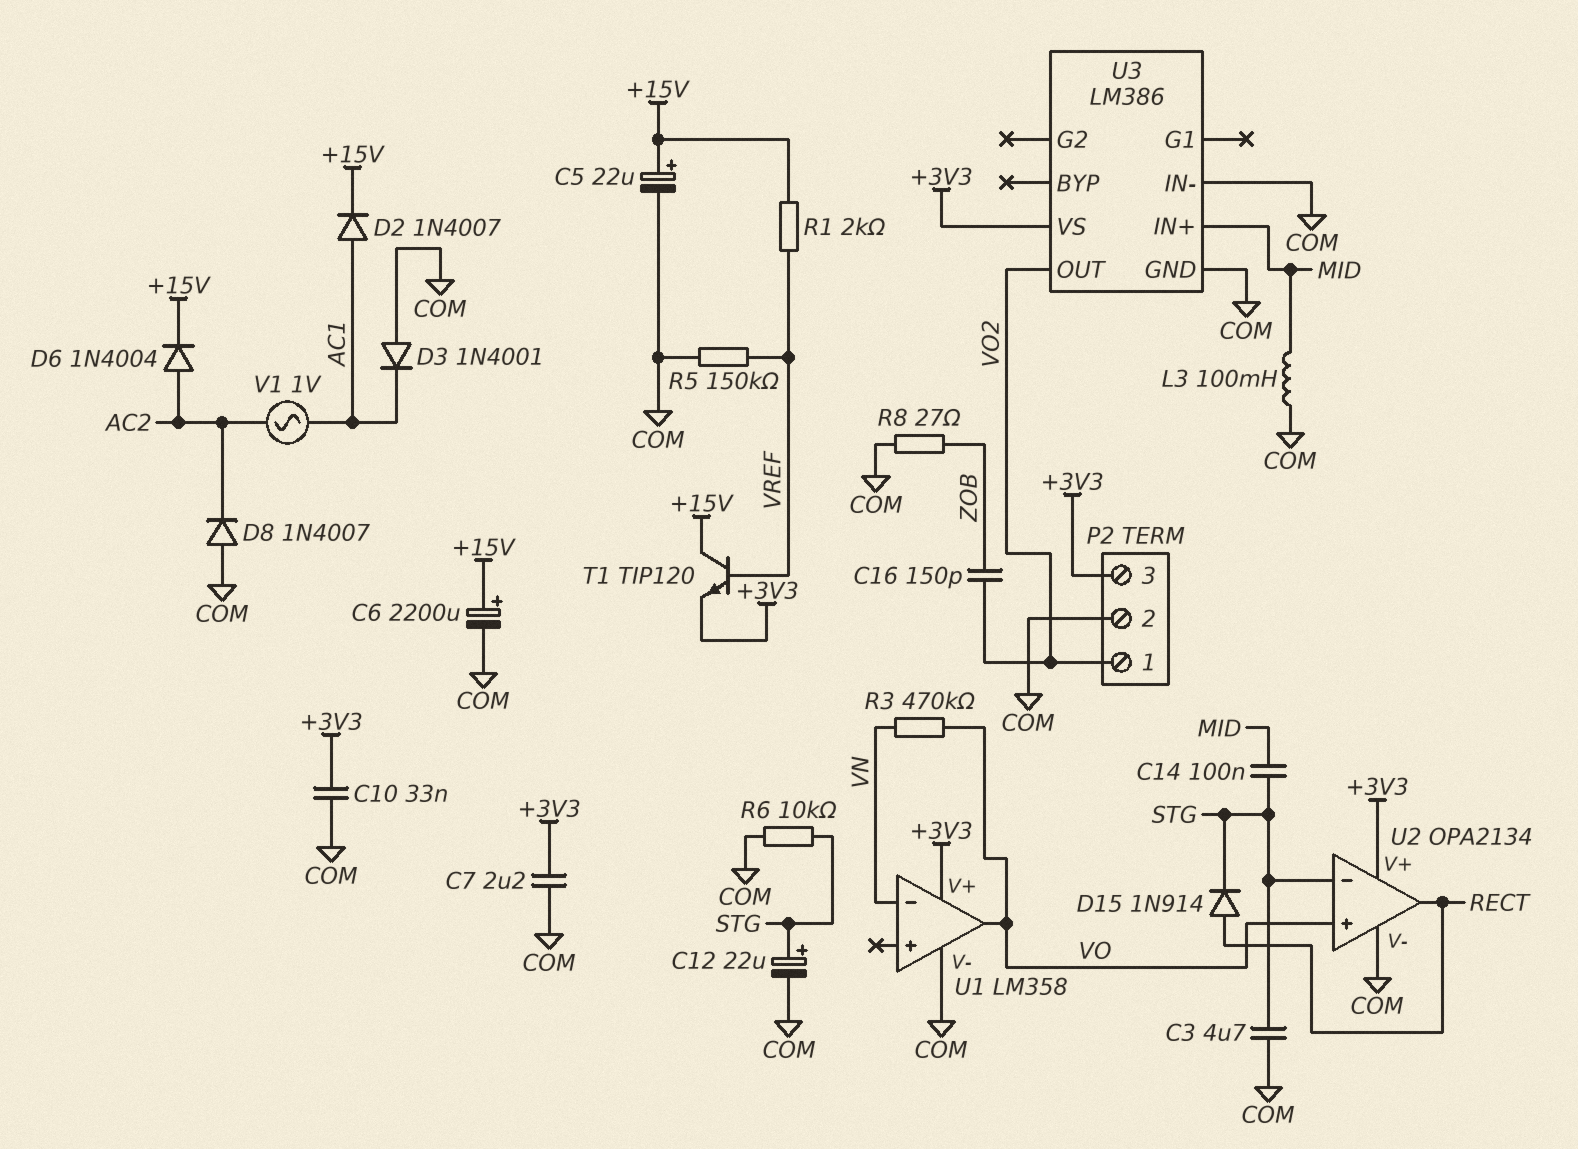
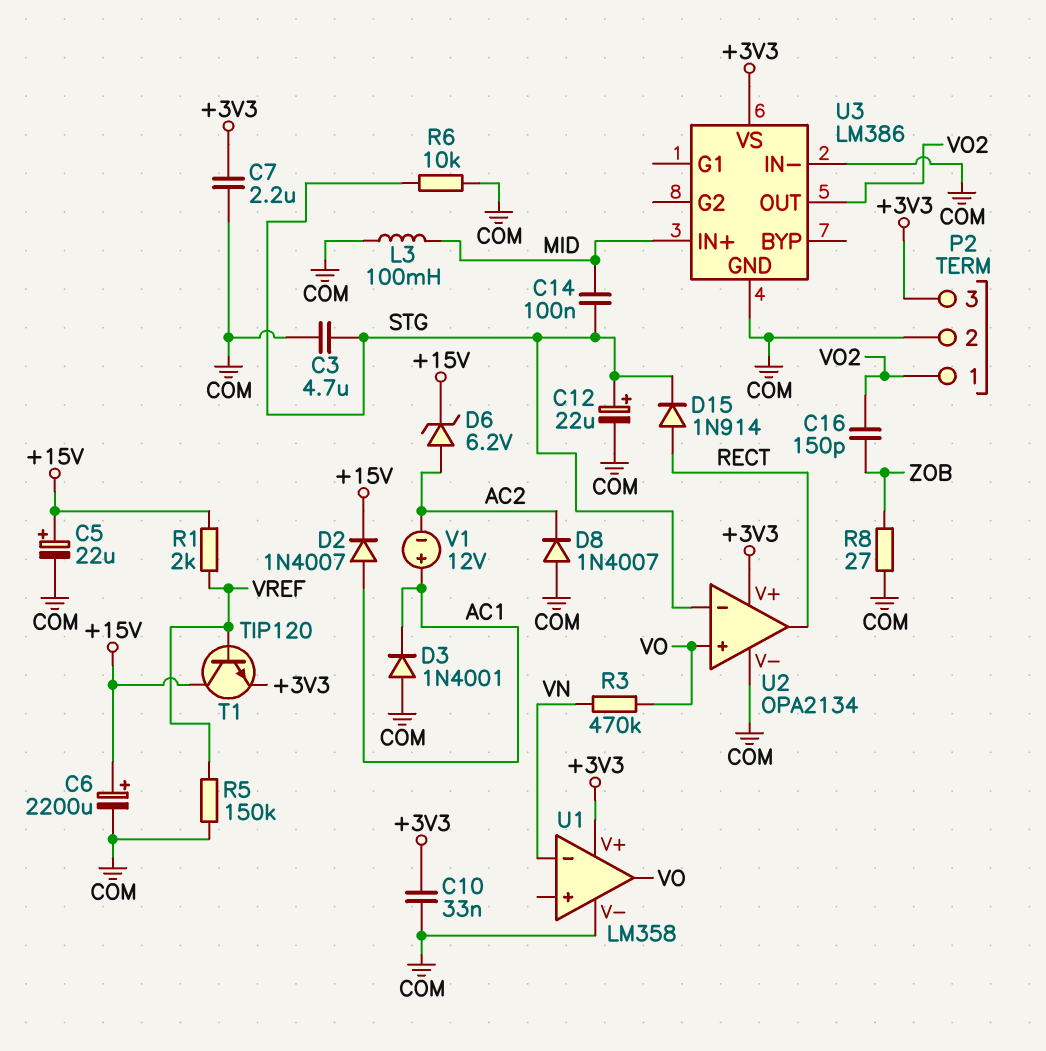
D6: diode 1N4004 (A AC2, K +15V) -> zener 6.2V (A AC2, K +15V)
V1: AC 1V (AC1, AC2) -> 12V (plus AC1, minus AC2)

